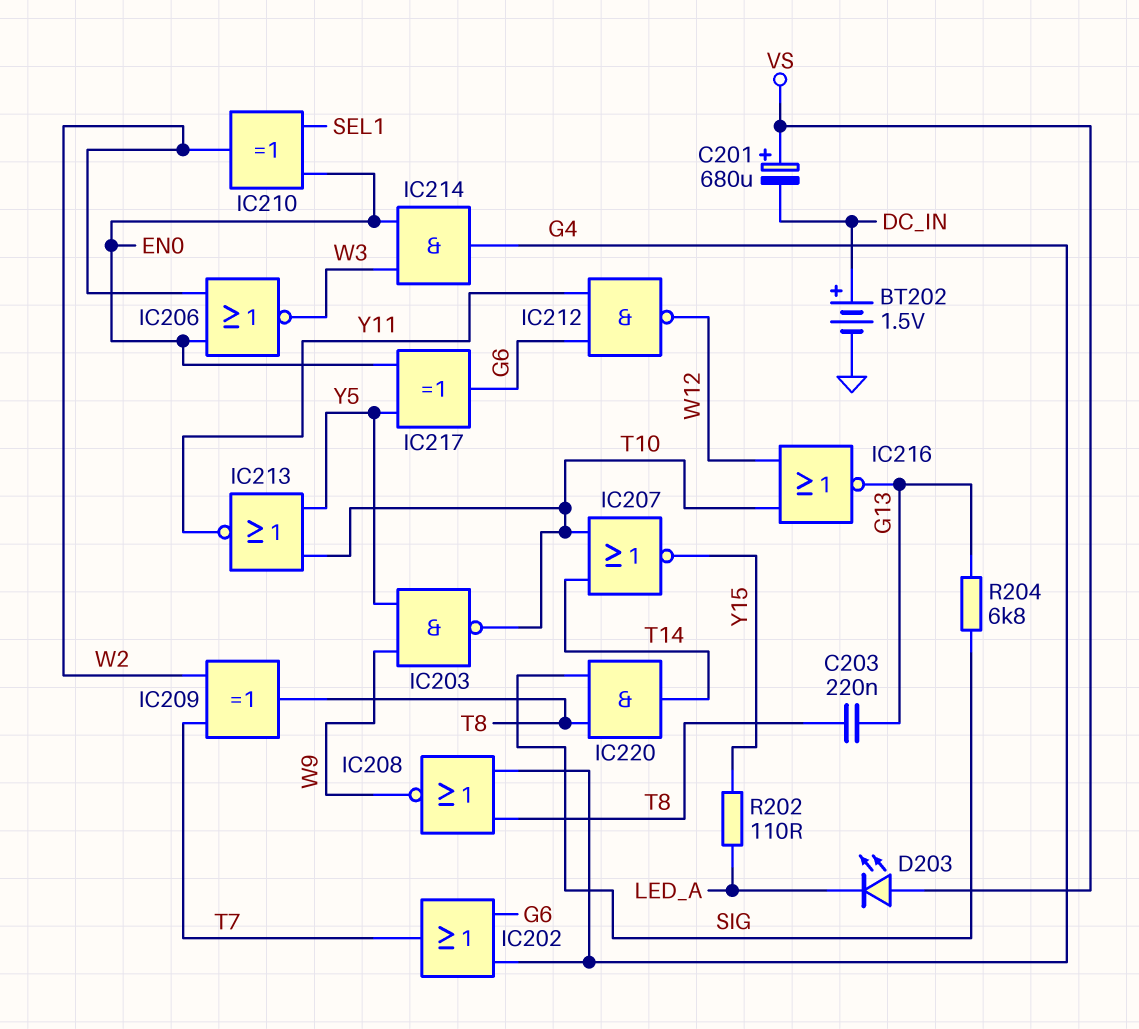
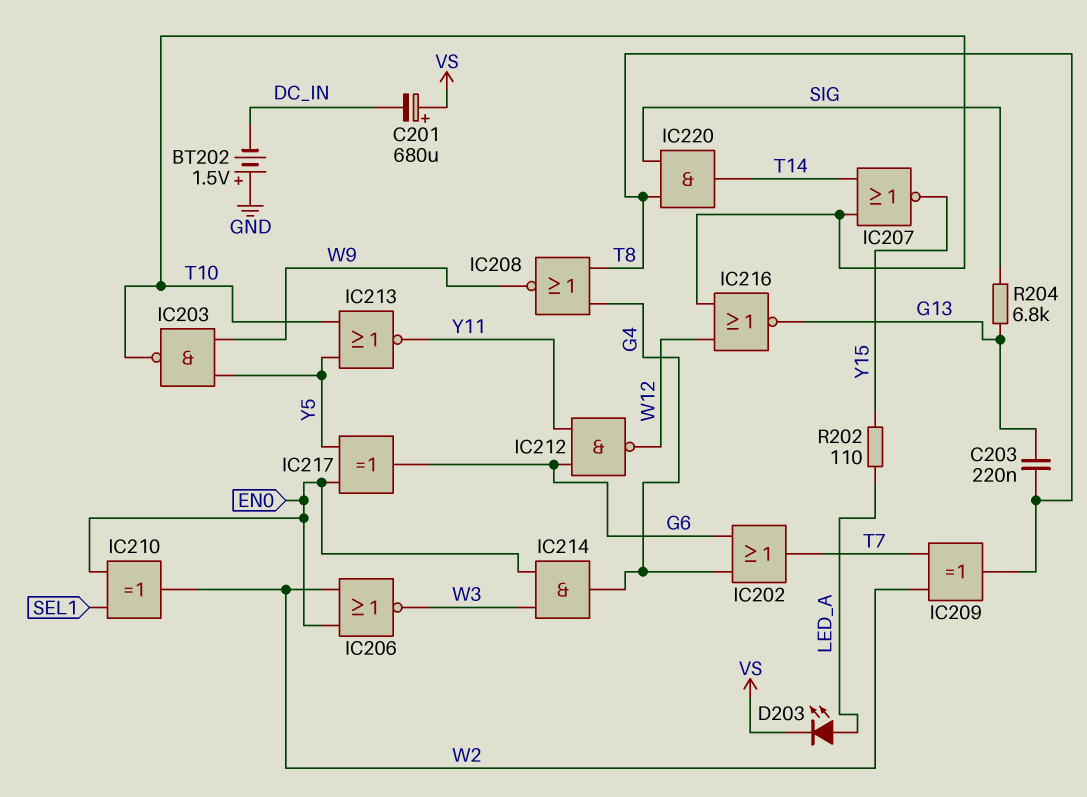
BT202: 1.5V (plus DC_IN, minus GND) -> 1.5V (plus GND, minus DC_IN)
D203: LED (A VS, K LED_A) -> LED (A LED_A, K VS)

